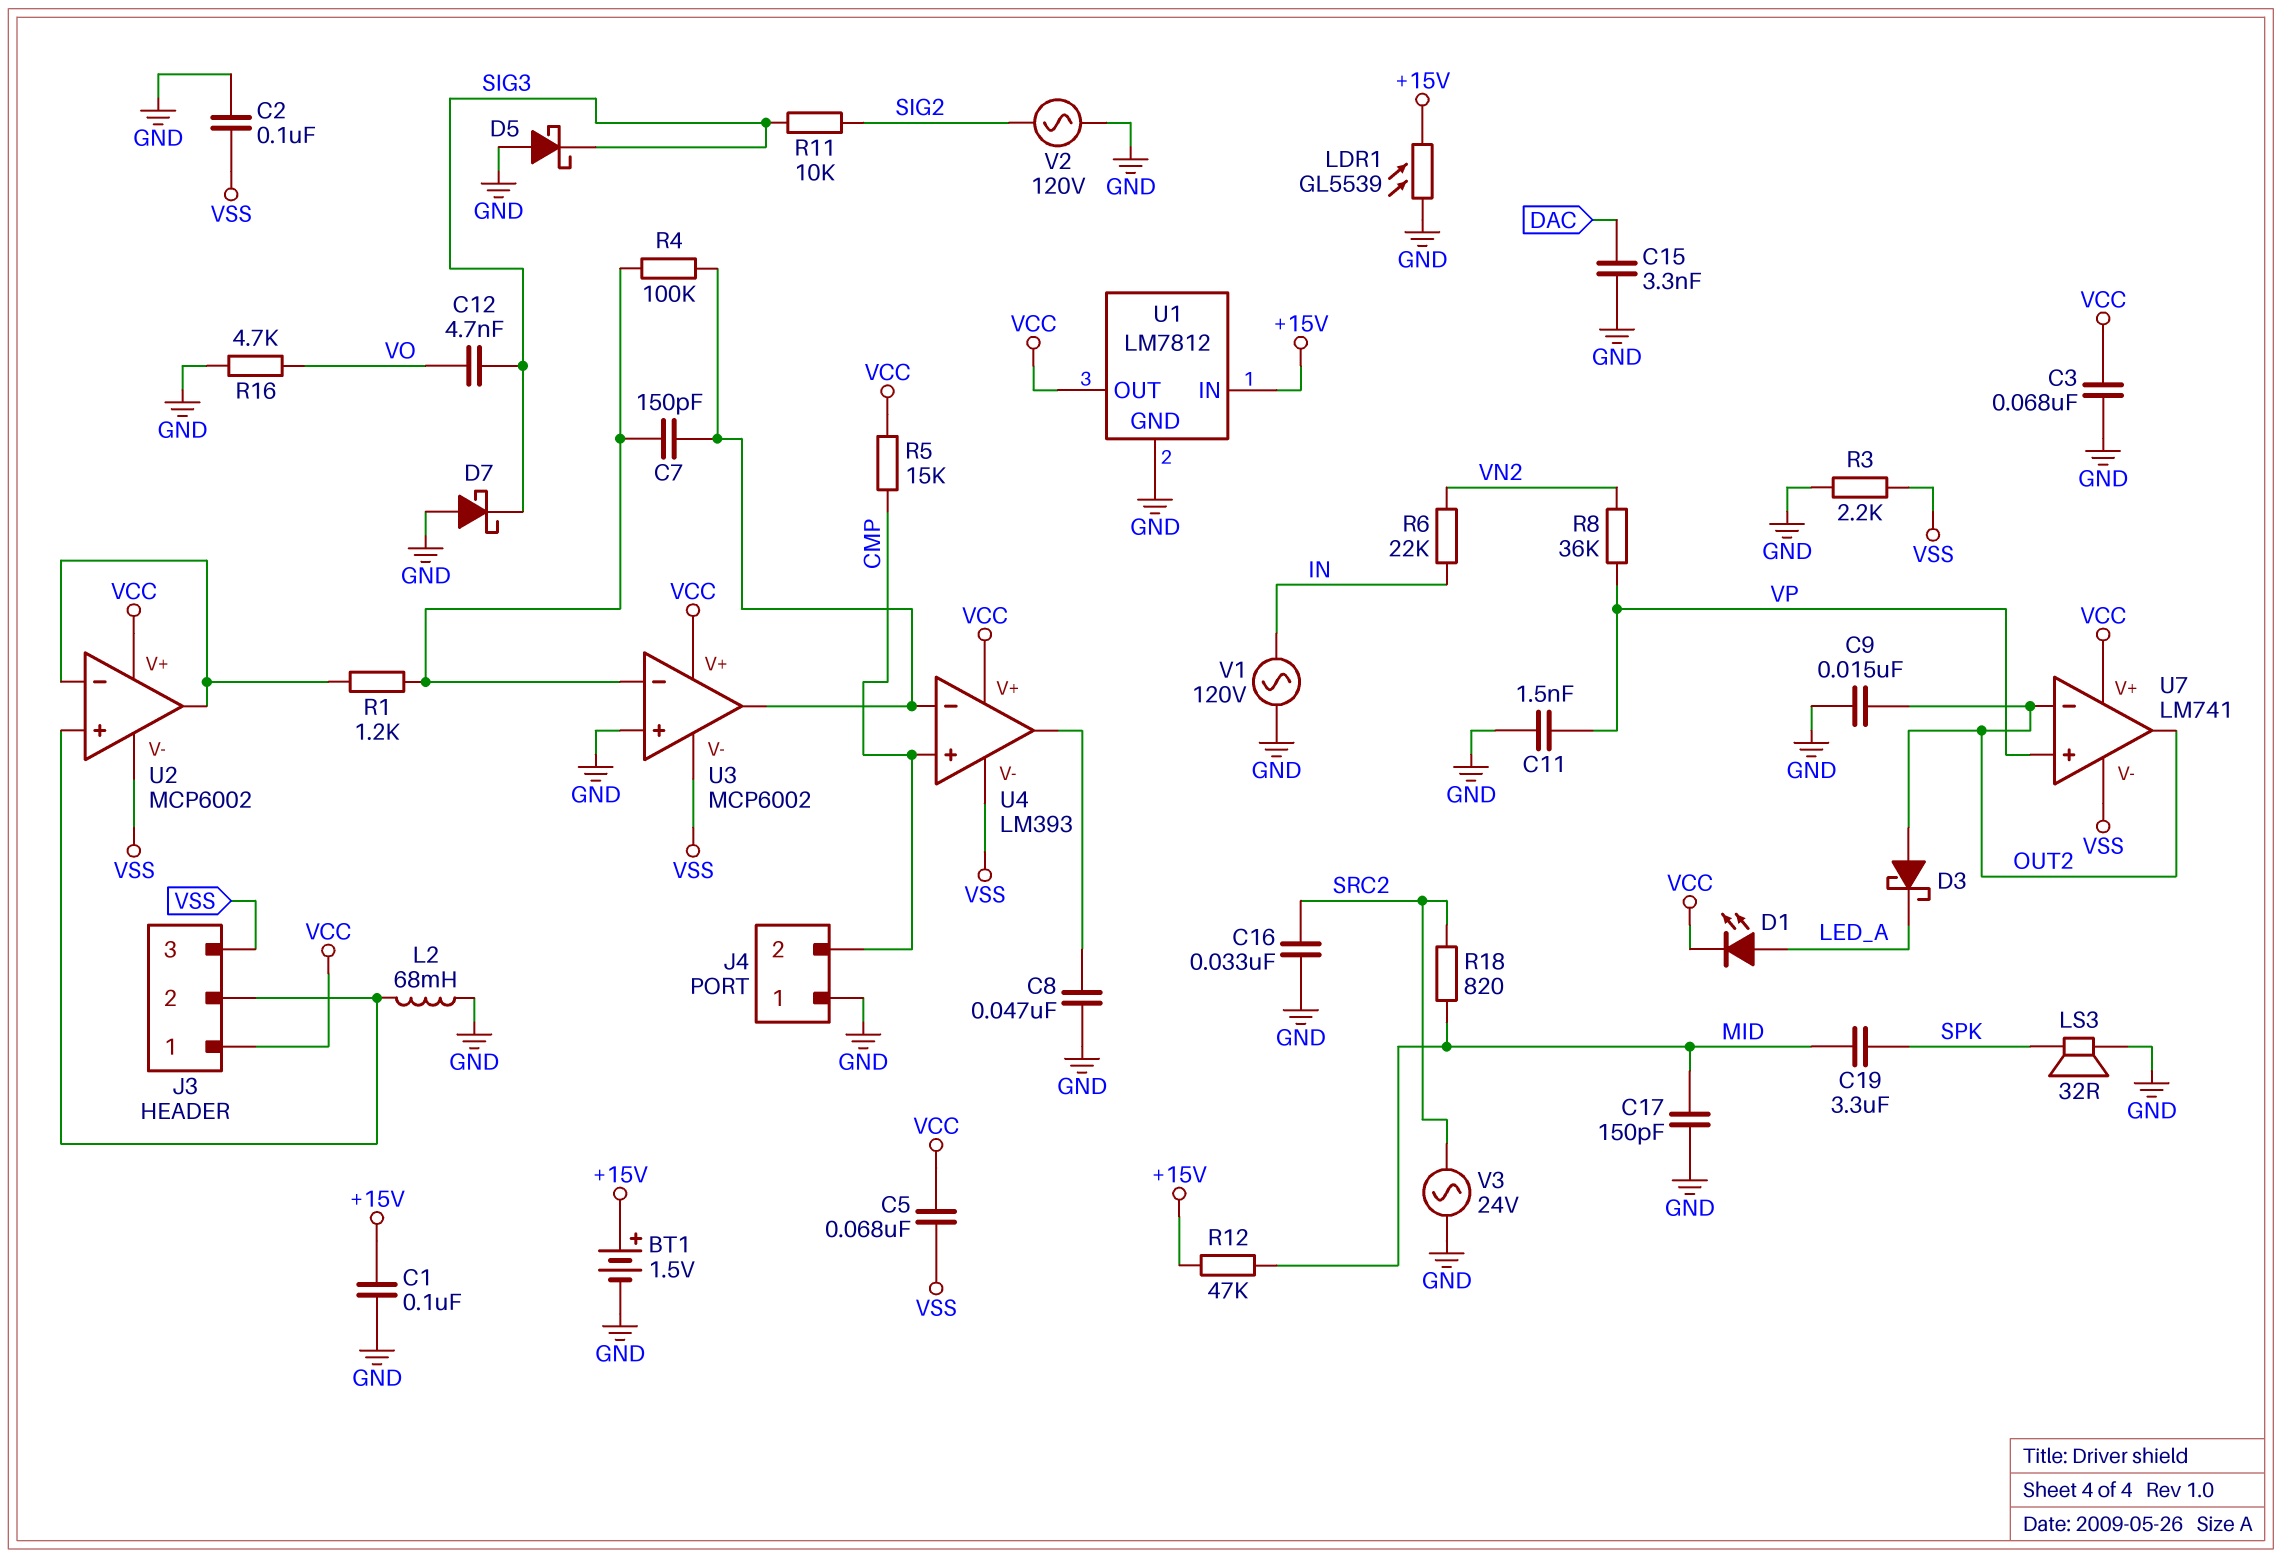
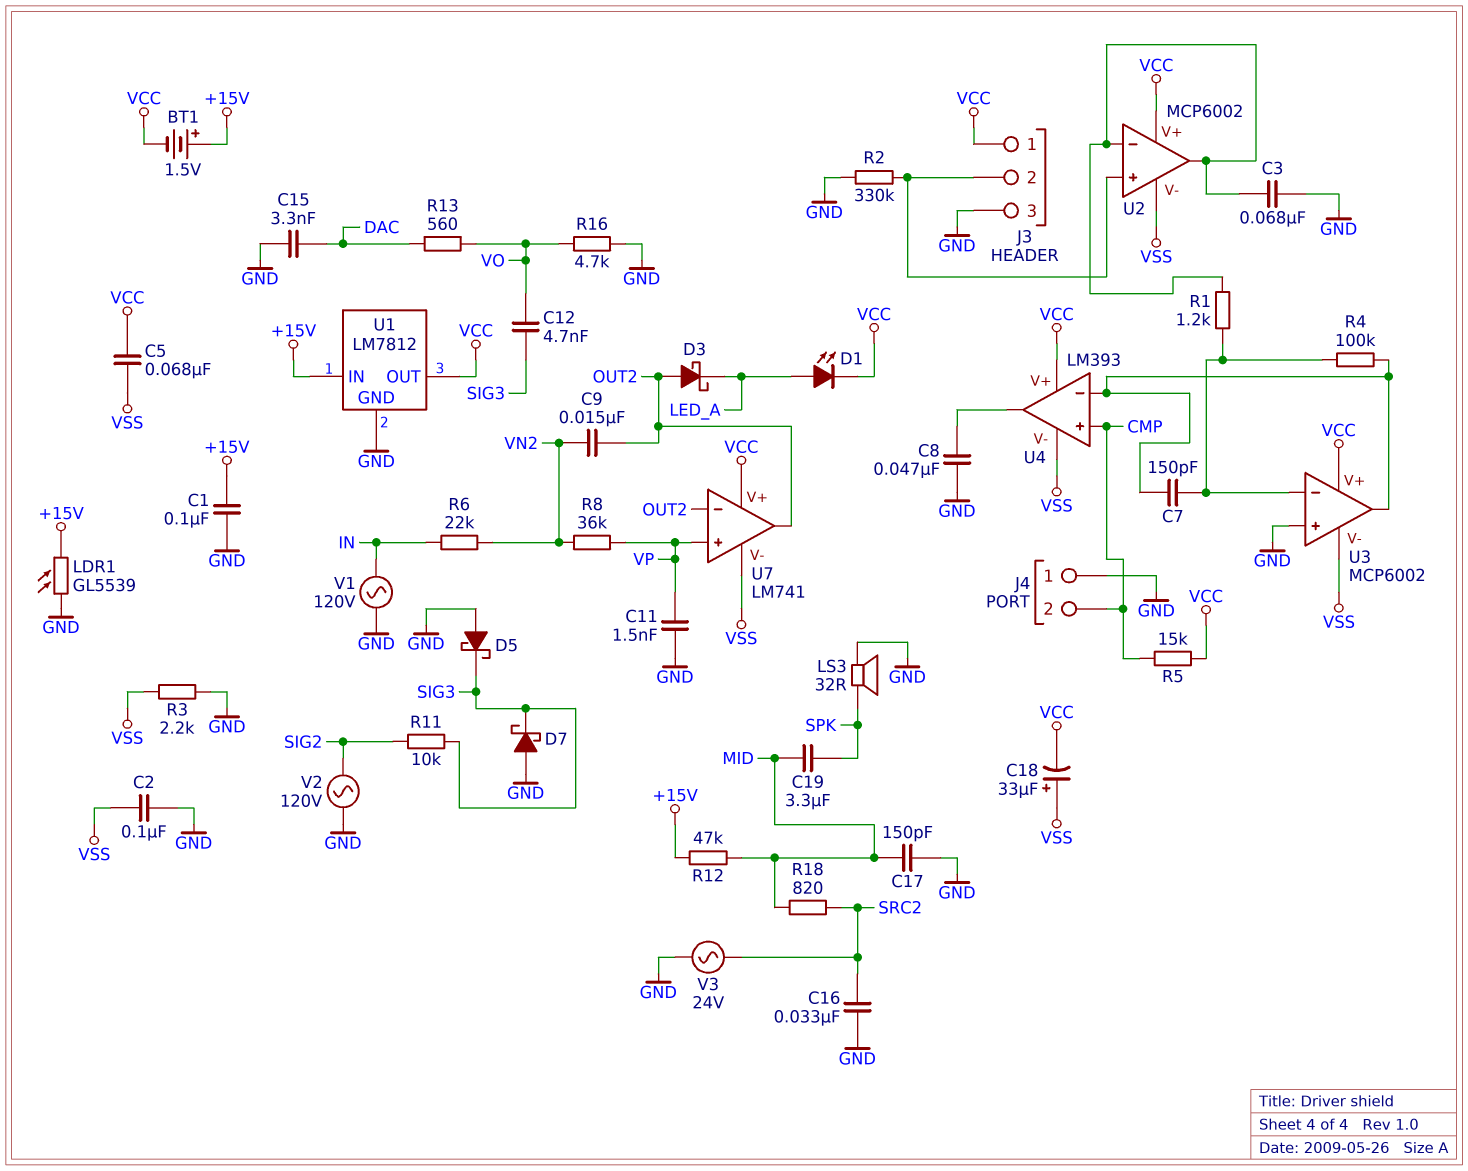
BT1: 1.5V (plus +15V, minus GND) -> 1.5V (plus +15V, minus VCC)
C3: 68nF (GND, VCC) -> 68nF (GND, U2/in-)
C9: 15nF (GND, OUT2) -> 15nF (OUT2, VN2)
C18: none -> 33uF (plus VSS, minus VCC)
J3 pin 3: VSS -> GND
L2: 68mH (GND, J3/2) -> none
R2: none -> 330k (GND, J3/2)
R13: none -> 560 (DAC, VO)

